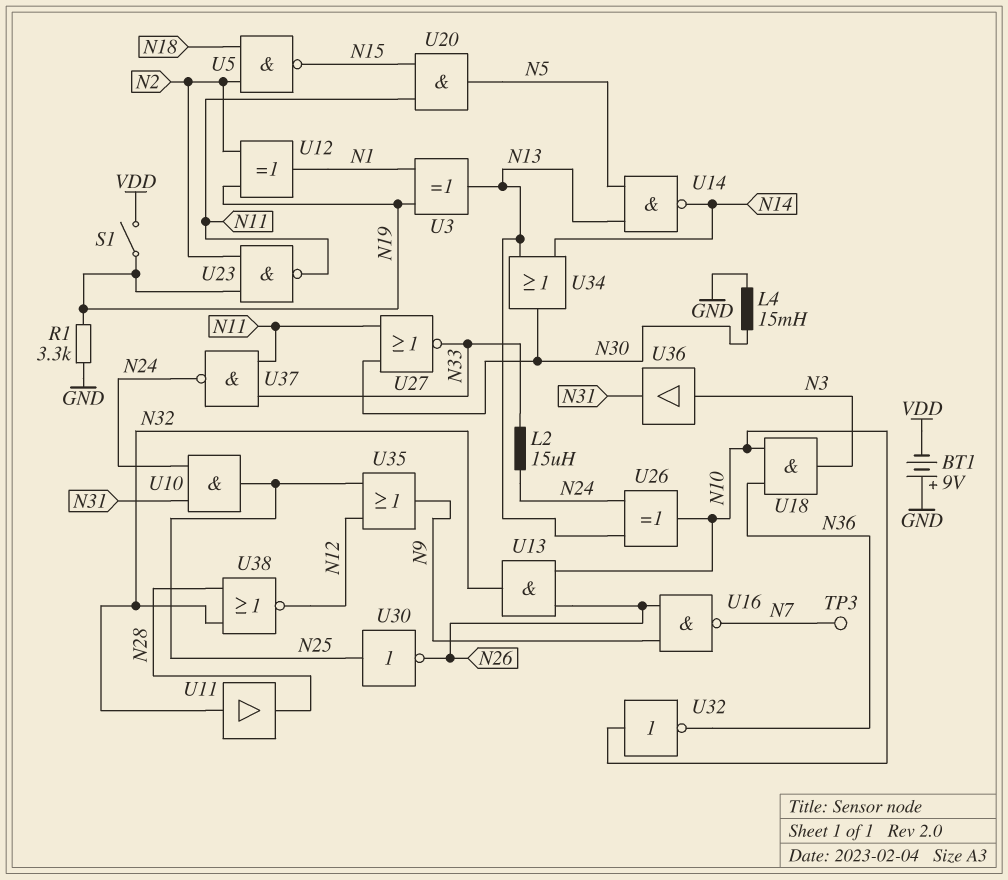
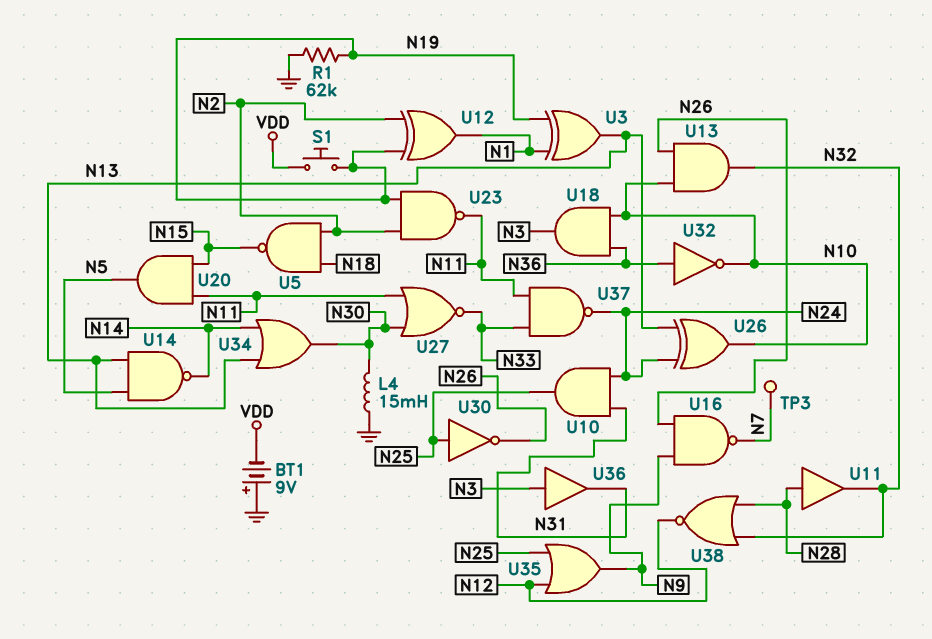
L2: 15uH (N24, N33) -> none
R1: 3.3k (GND, N19) -> 62k (GND, N19)
S1: switch (N19, VDD) -> button (N19, VDD)
U11: buffer (in N32, out N28) -> buffer (in N28, out N32)
U32: NOT (in N10, out N36) -> NOT (in N36, out N10)

